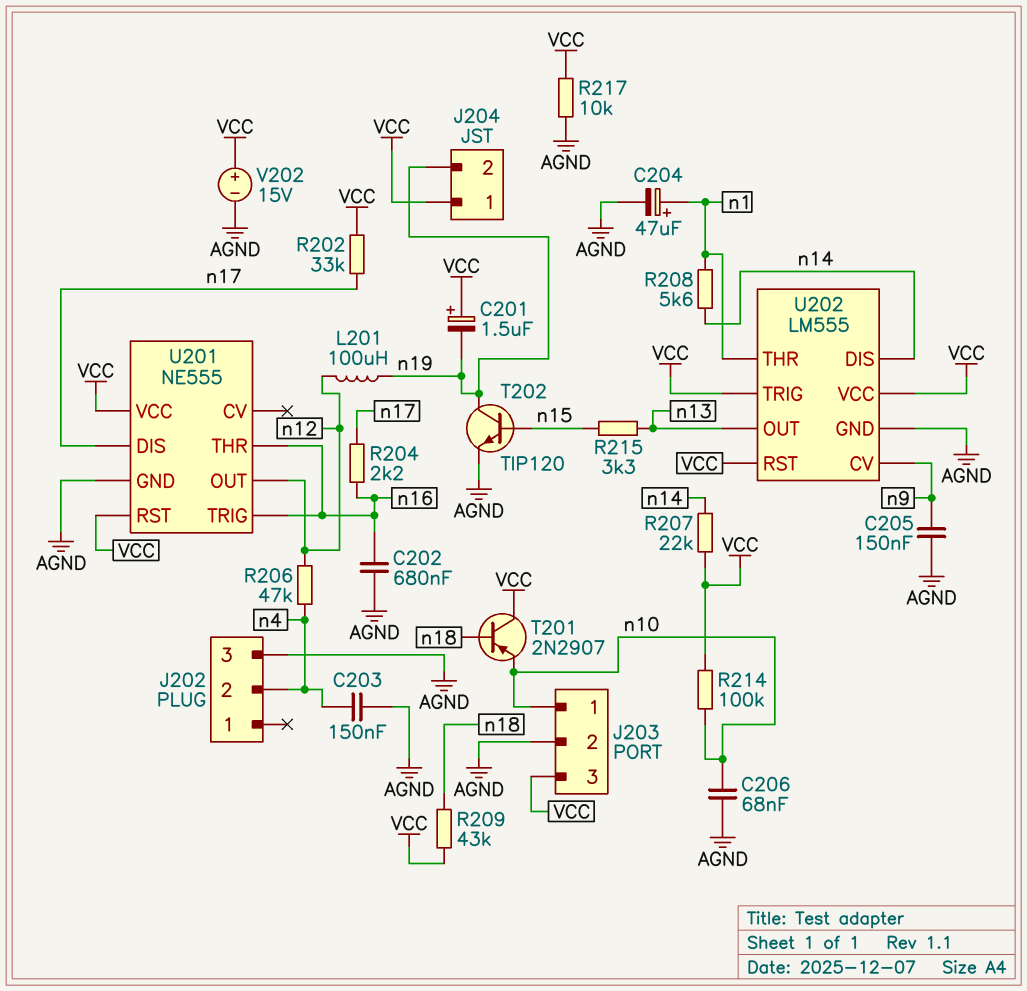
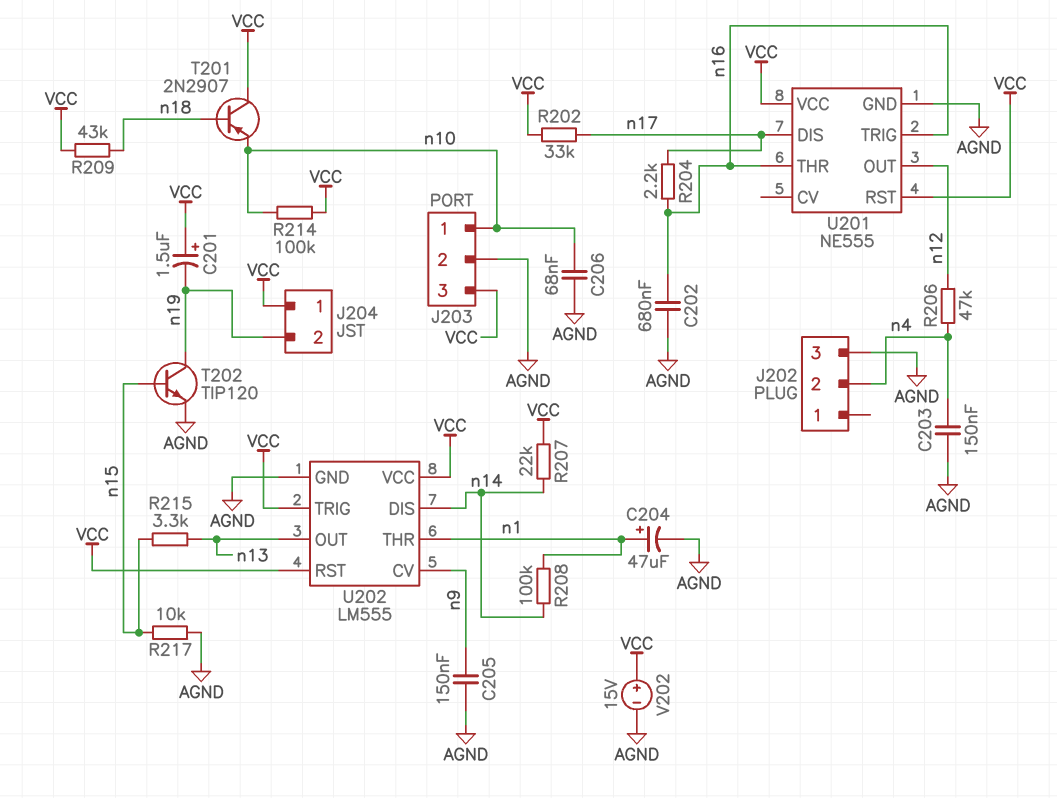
L201: 100uH (n12, n19) -> none
R208: 5.6k (n1, n14) -> 100k (n1, n14)
R217: 10k (AGND, VCC) -> 10k (AGND, n15)

